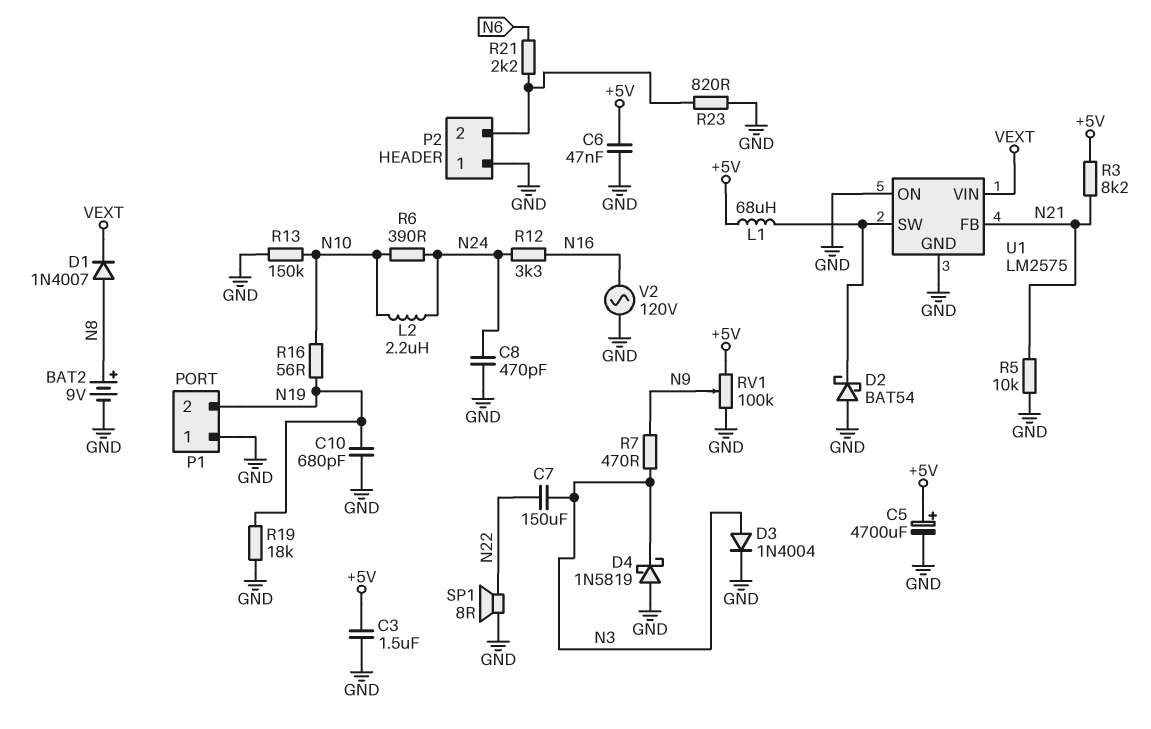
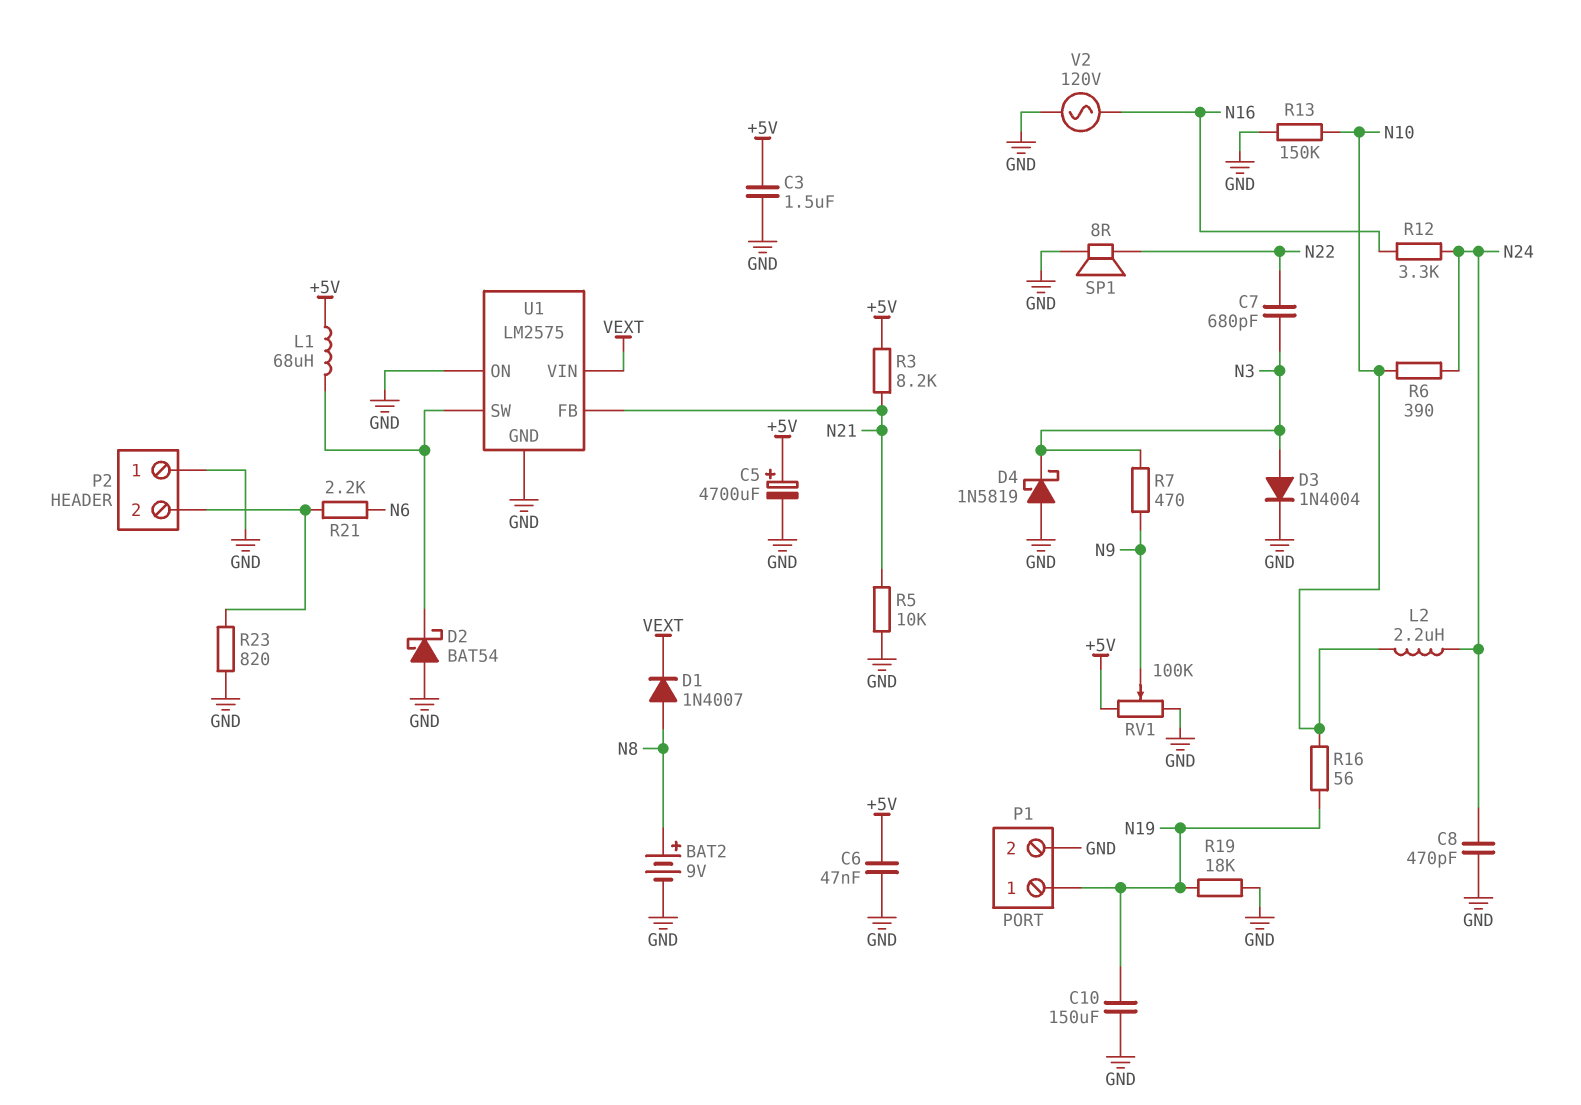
C7: 150uF (N3, N22) -> 680pF (N3, N22)
C10: 680pF (GND, N19) -> 150uF (GND, N19)
P1 pin 1: GND -> N19
P1 pin 2: N19 -> GND

